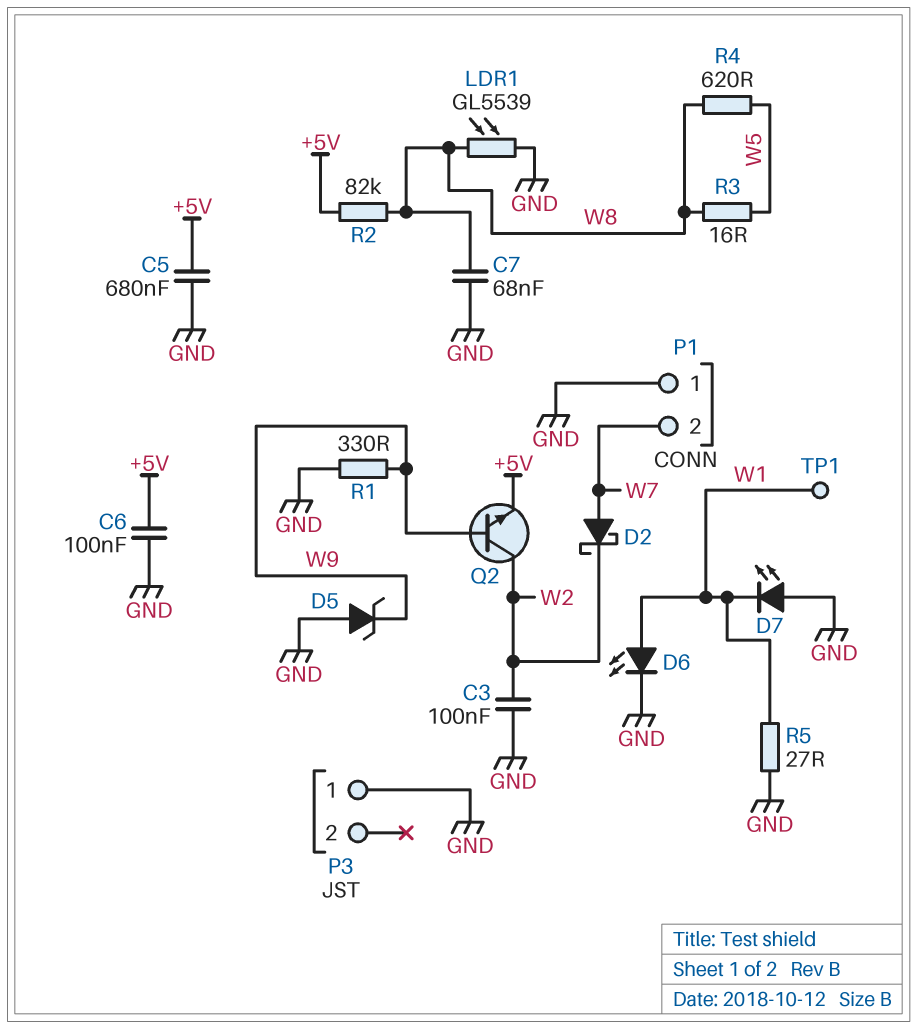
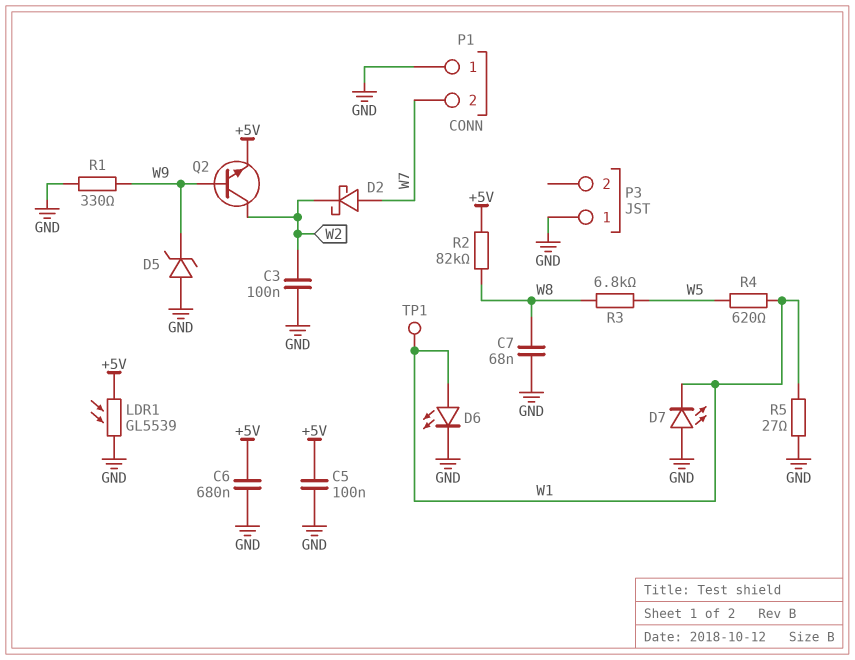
C5: 680nF (+5V, GND) -> 100nF (+5V, GND)
C6: 100nF (+5V, GND) -> 680nF (+5V, GND)
LDR1: GL5539 (GND, W8) -> GL5539 (+5V, GND)
R3: 16 (W5, W8) -> 6.8k (W5, W8)
R4: 620 (W5, W8) -> 620 (W1, W5)

